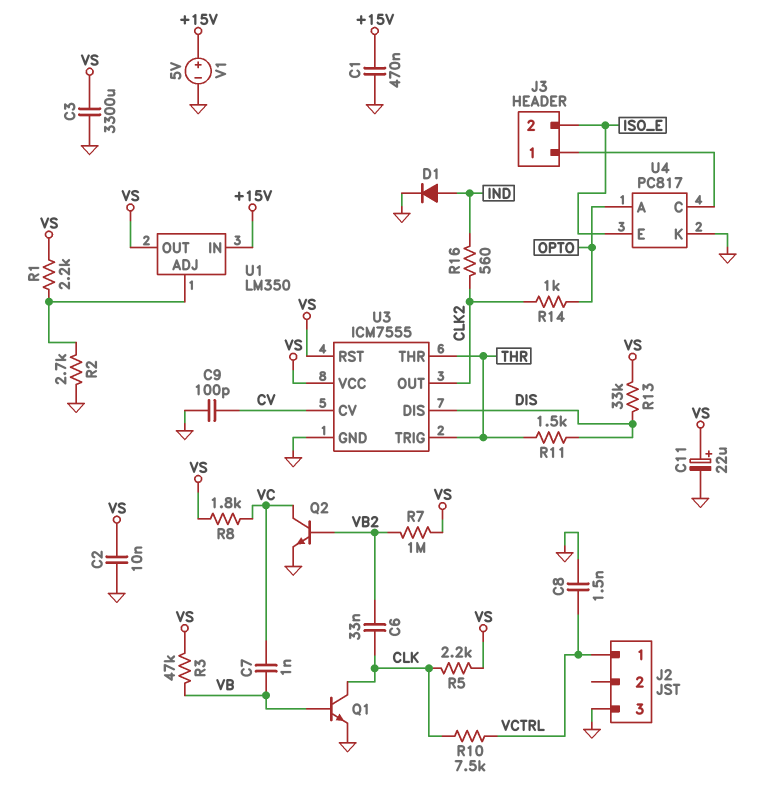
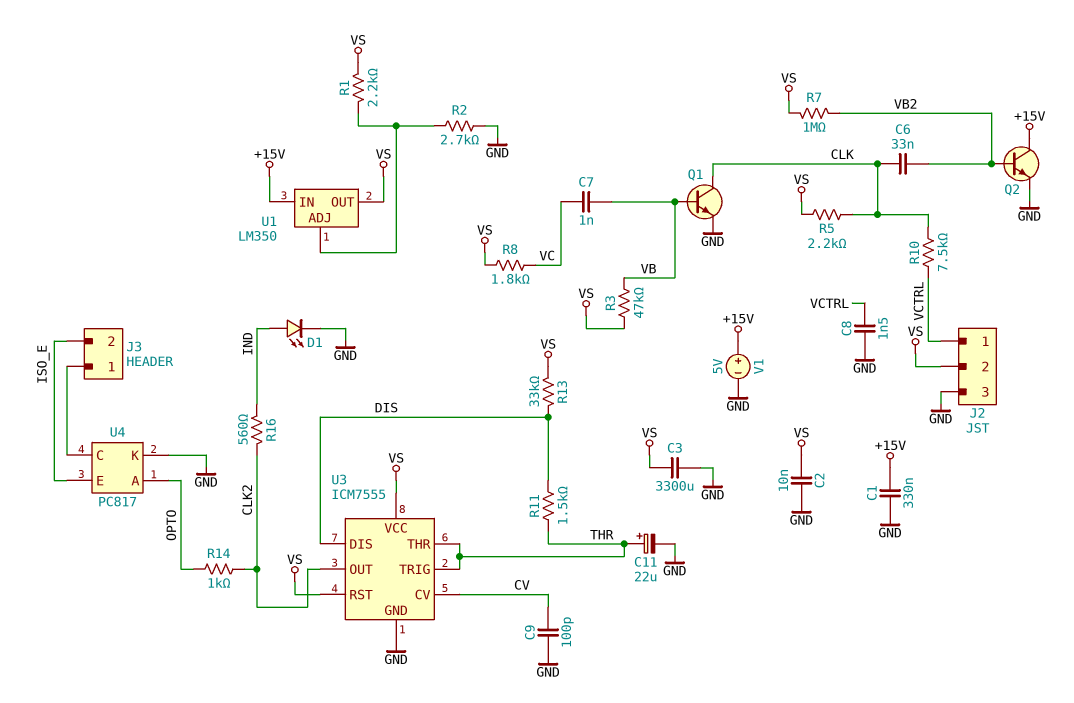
C1: 470nF (+15V, GND) -> 330nF (+15V, GND)
C11: 22uF (plus VS, minus GND) -> 22uF (plus THR, minus GND)
D1: diode (A IND, K GND) -> LED (A IND, K GND)
J2 pin 2: none -> VS
Q2: NPN (B VB2, C VC, E GND) -> NPN (B VB2, C +15V, E GND)

